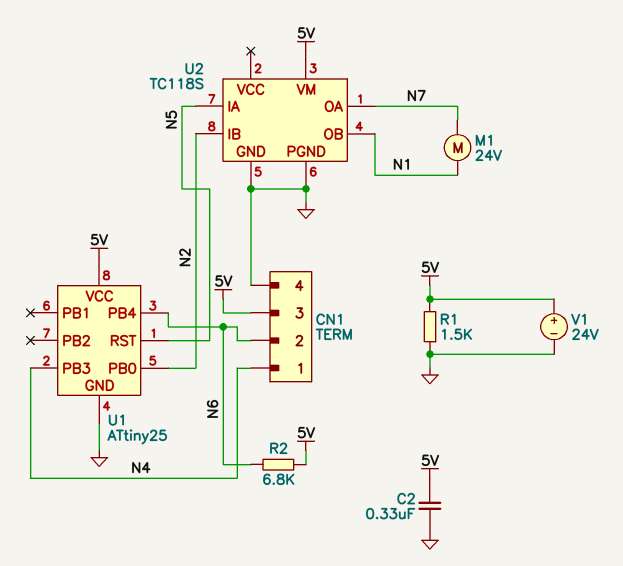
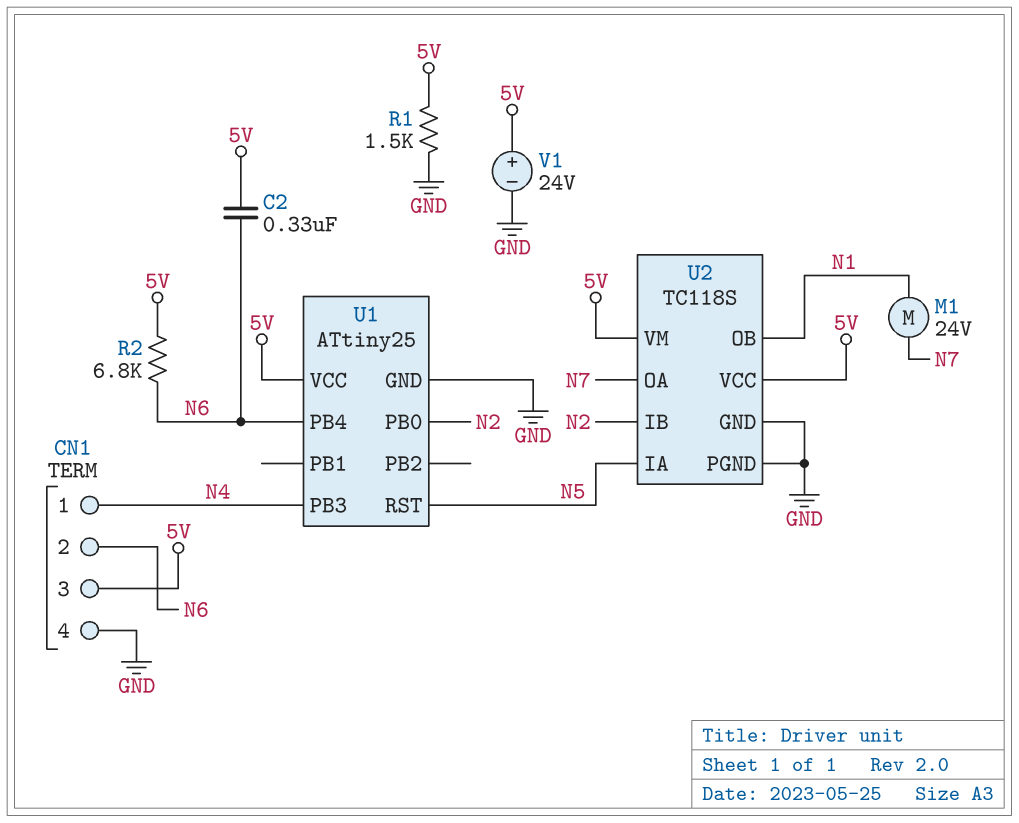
C2: 330nF (5V, GND) -> 330nF (5V, N6)
U2 pin VCC: none -> 5V

